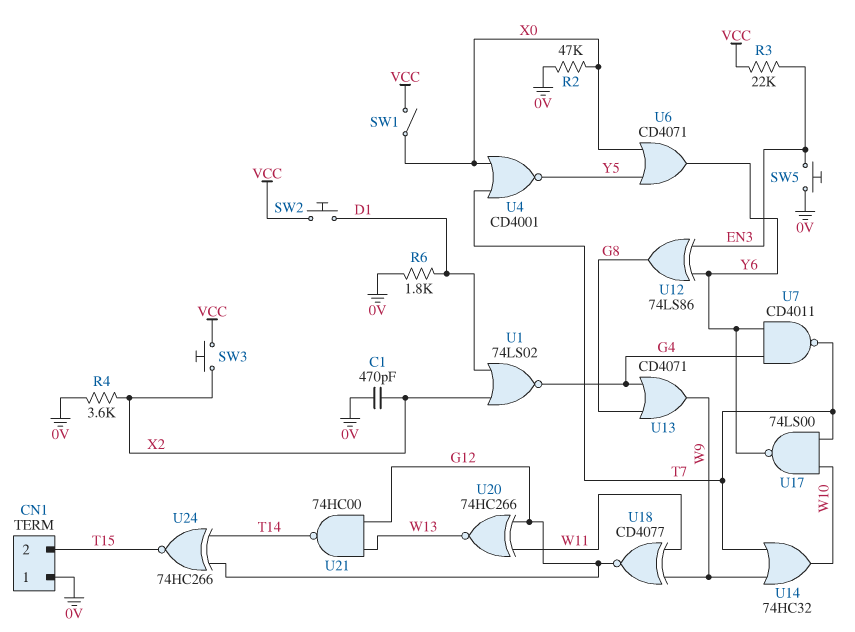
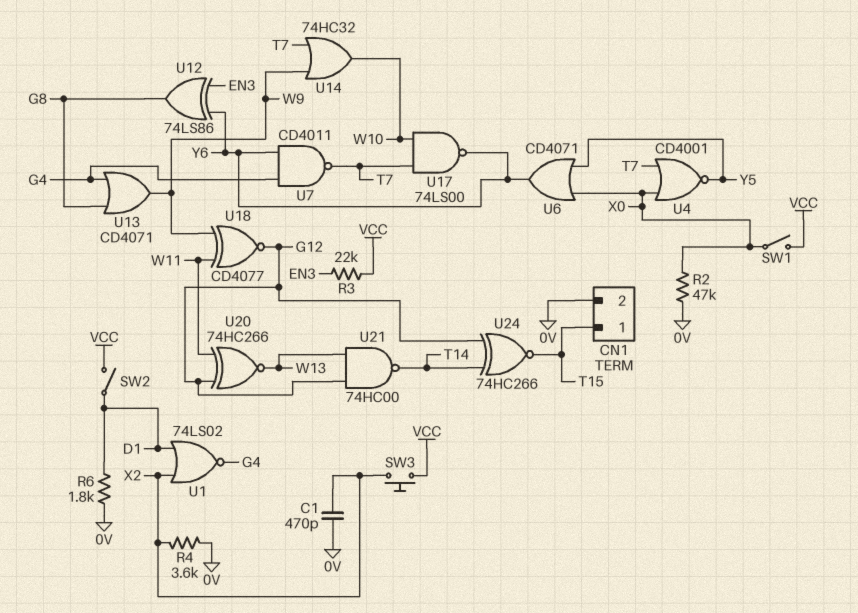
CN1 pin 1: 0V -> T15
CN1 pin 2: T15 -> 0V
SW2: button (D1, VCC) -> switch (D1, VCC)
SW5: button (0V, EN3) -> none

